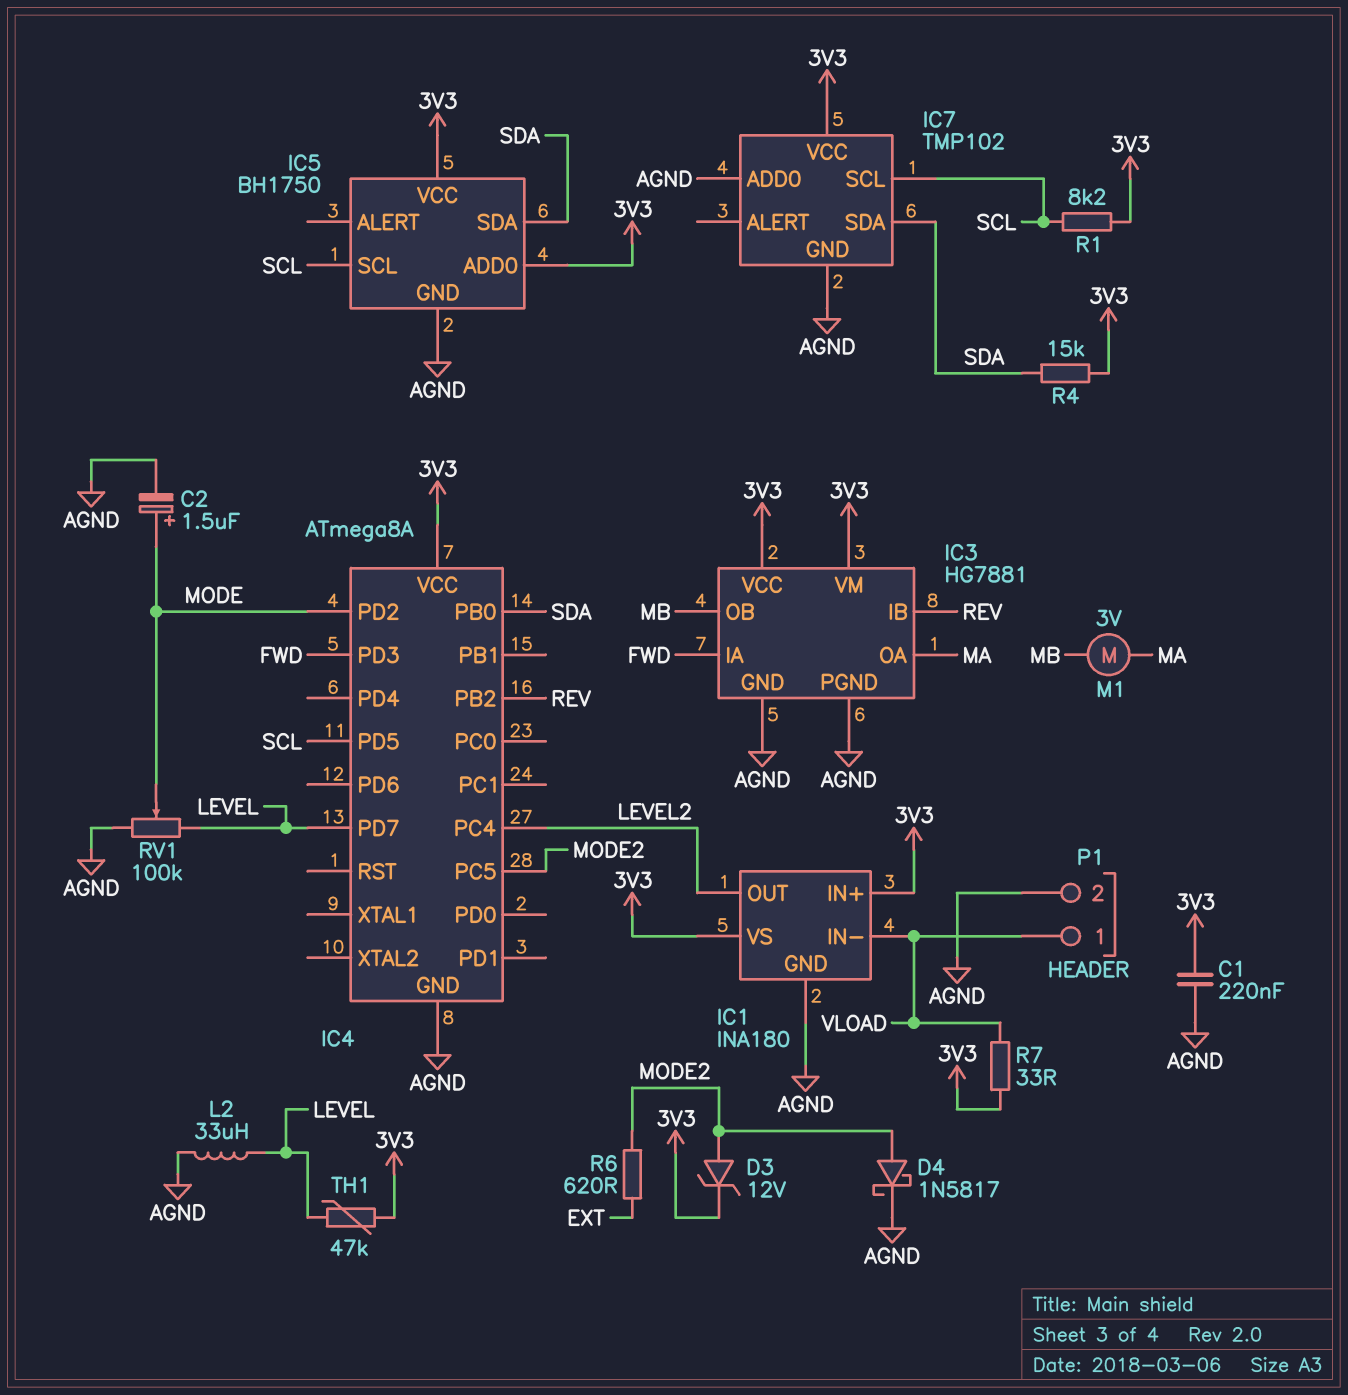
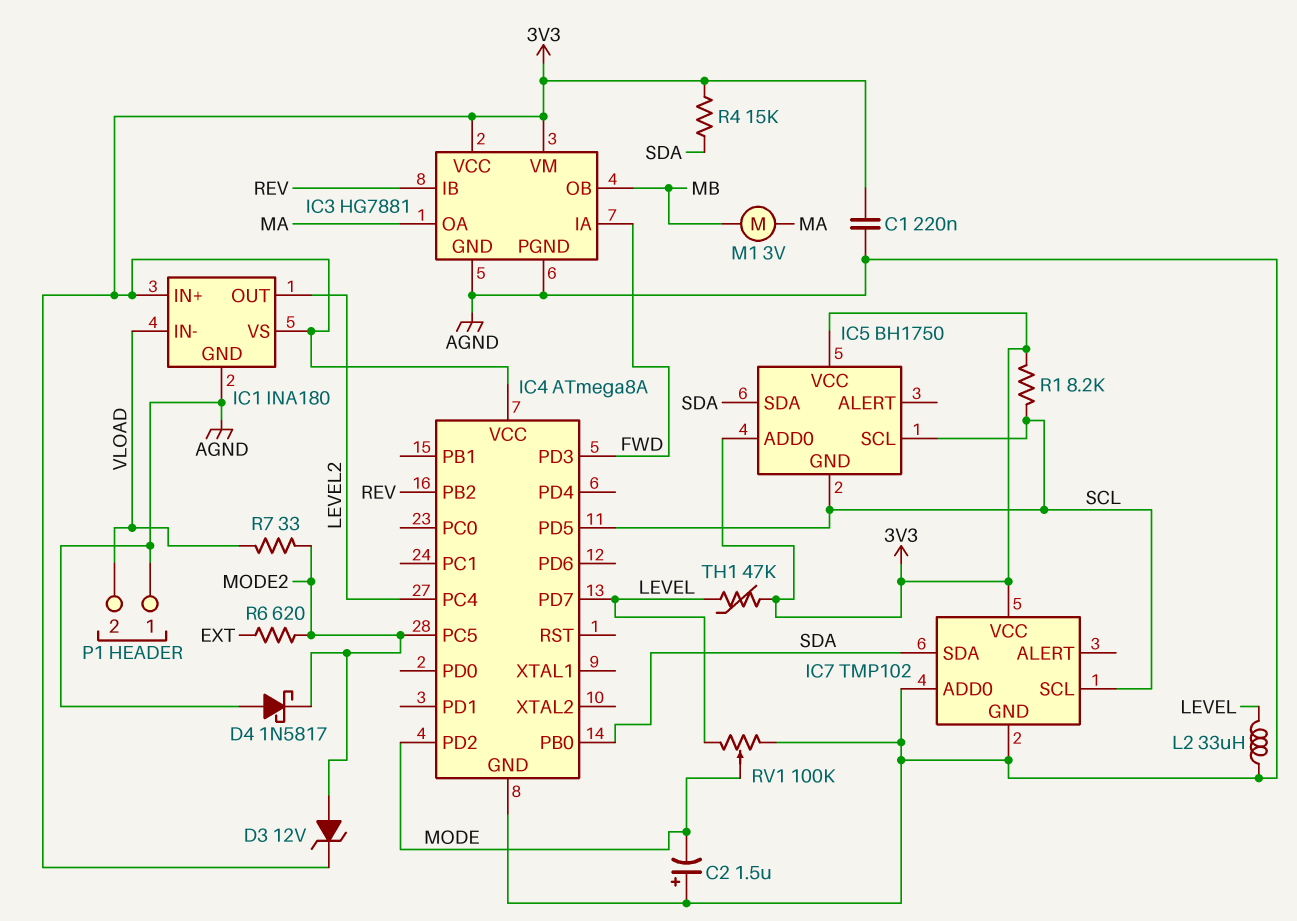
C2: 1.5uF (plus MODE, minus AGND) -> 1.5uF (plus AGND, minus MODE)
D4: schottky 1N5817 (A MODE2, K AGND) -> schottky 1N5817 (A AGND, K MODE2)
IC5 pin GND: AGND -> SCL
P1 pin 1: VLOAD -> AGND
P1 pin 2: AGND -> VLOAD
R7: 33 (3V3, VLOAD) -> 33 (MODE2, VLOAD)

